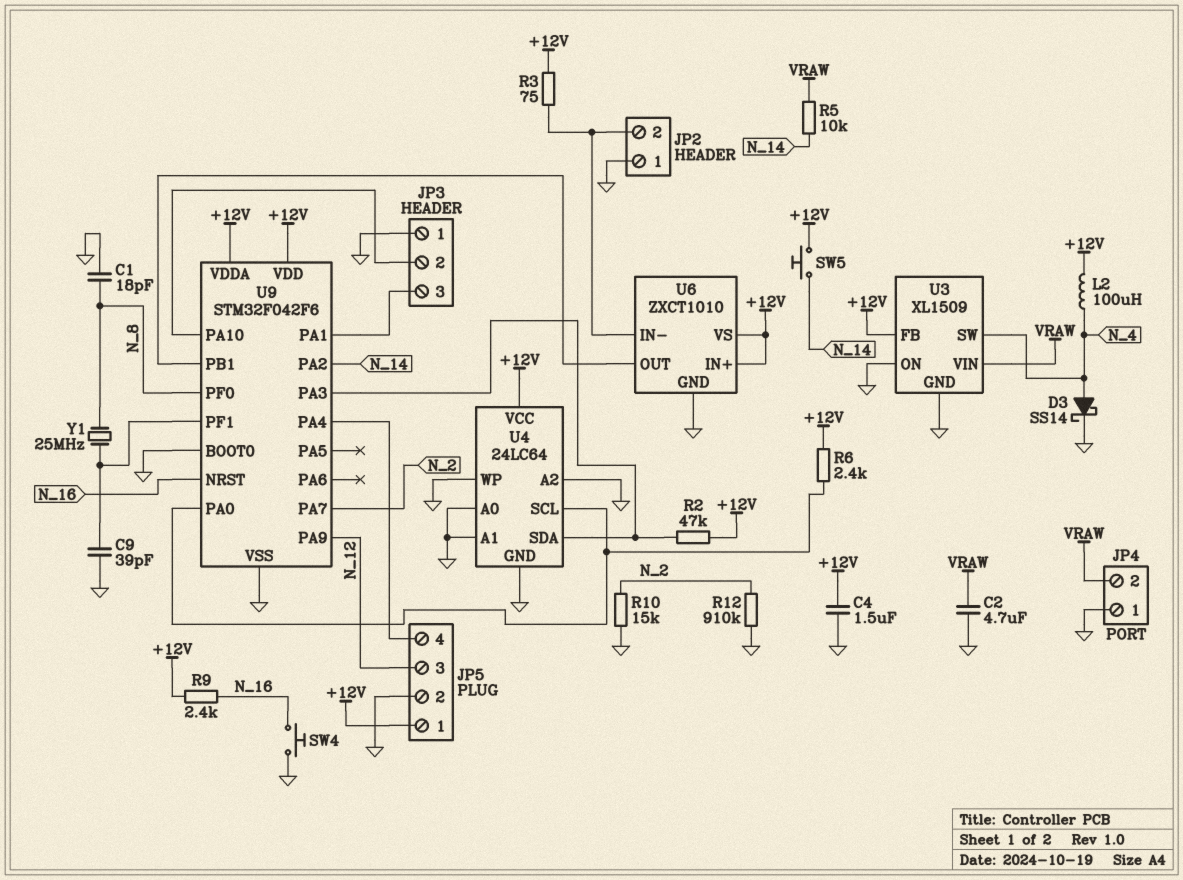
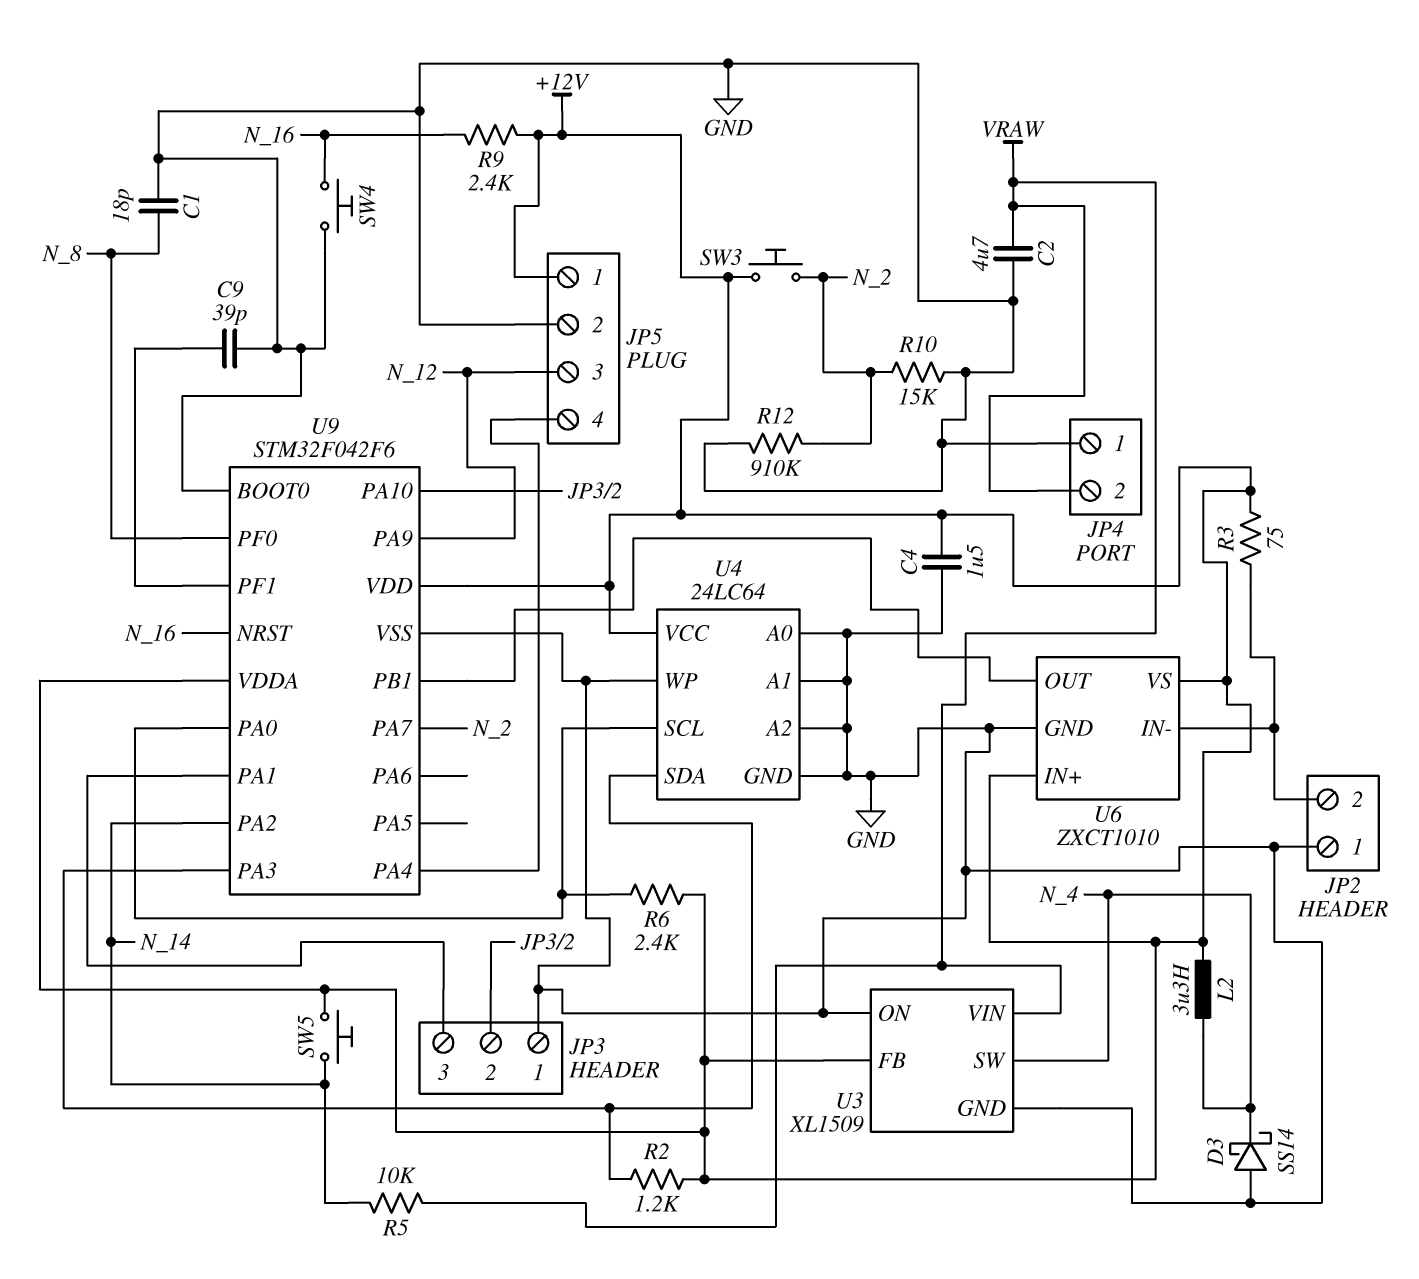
D3: schottky SS14 (A N_4, K GND) -> schottky SS14 (A GND, K N_4)
L2: 100uH (+12V, N_4) -> 3.3uH (+12V, N_4)
R2: 47k (+12V, U4/SDA) -> 1.2k (+12V, U4/SDA)
SW3: none -> button (+12V, N_2)
Y1: 25MHz (N_8, U9/PF1) -> none

